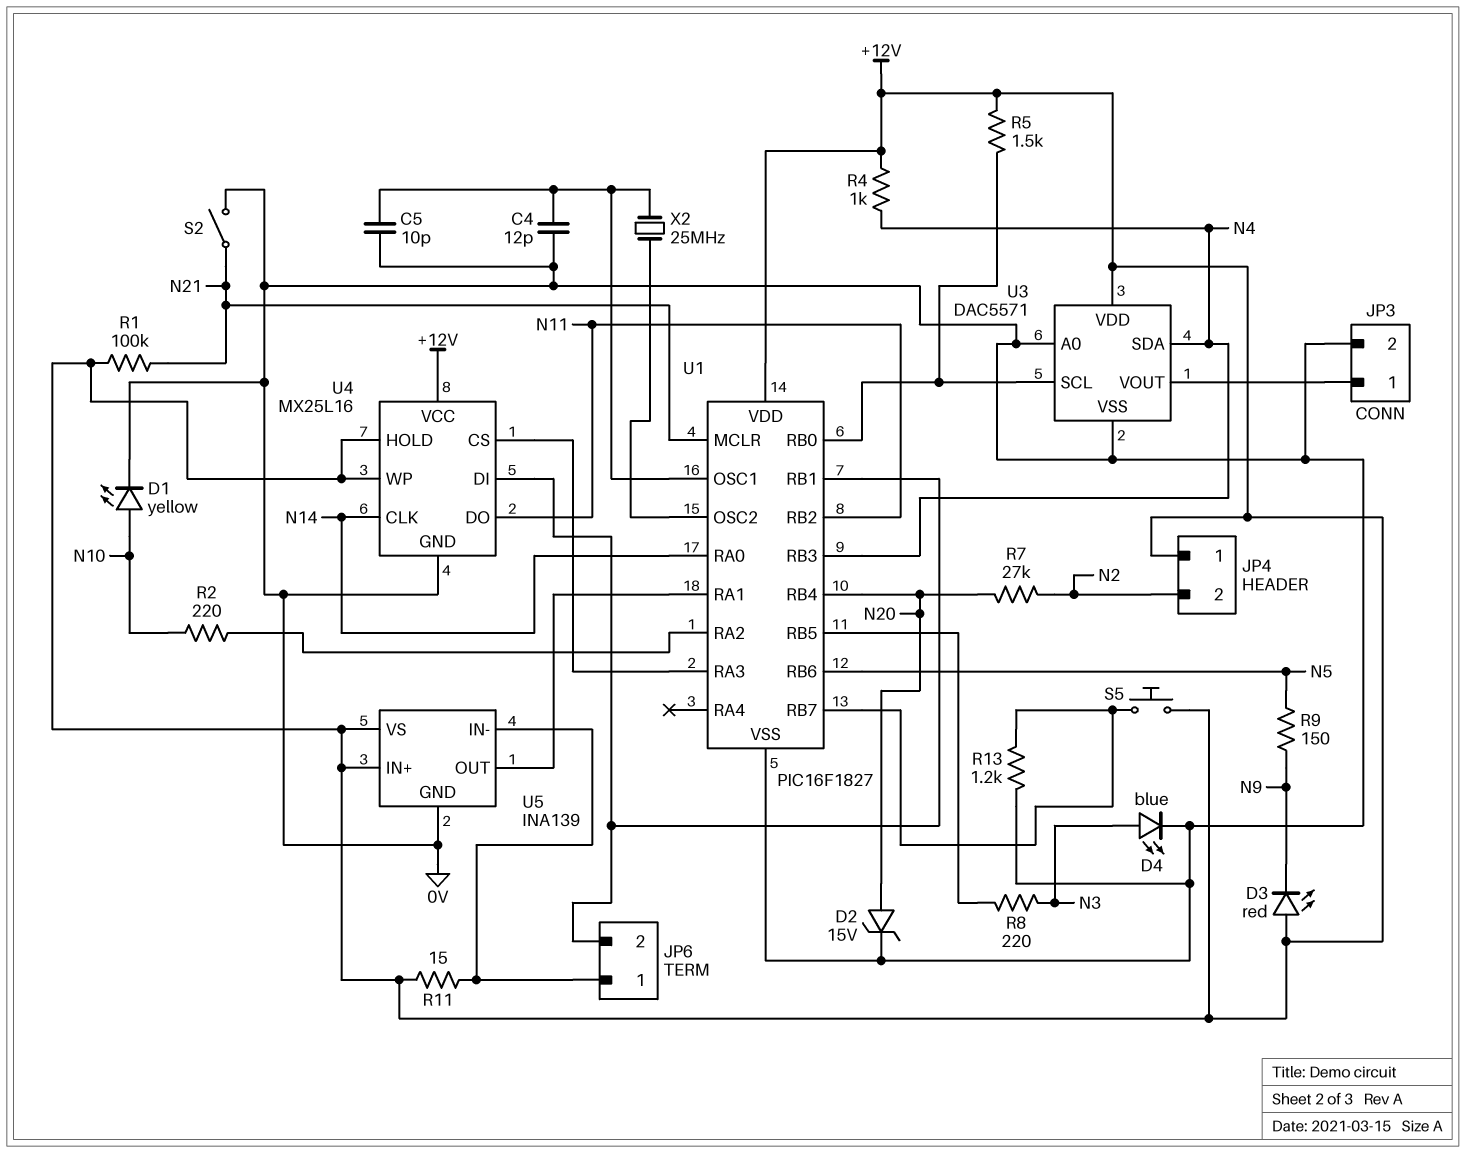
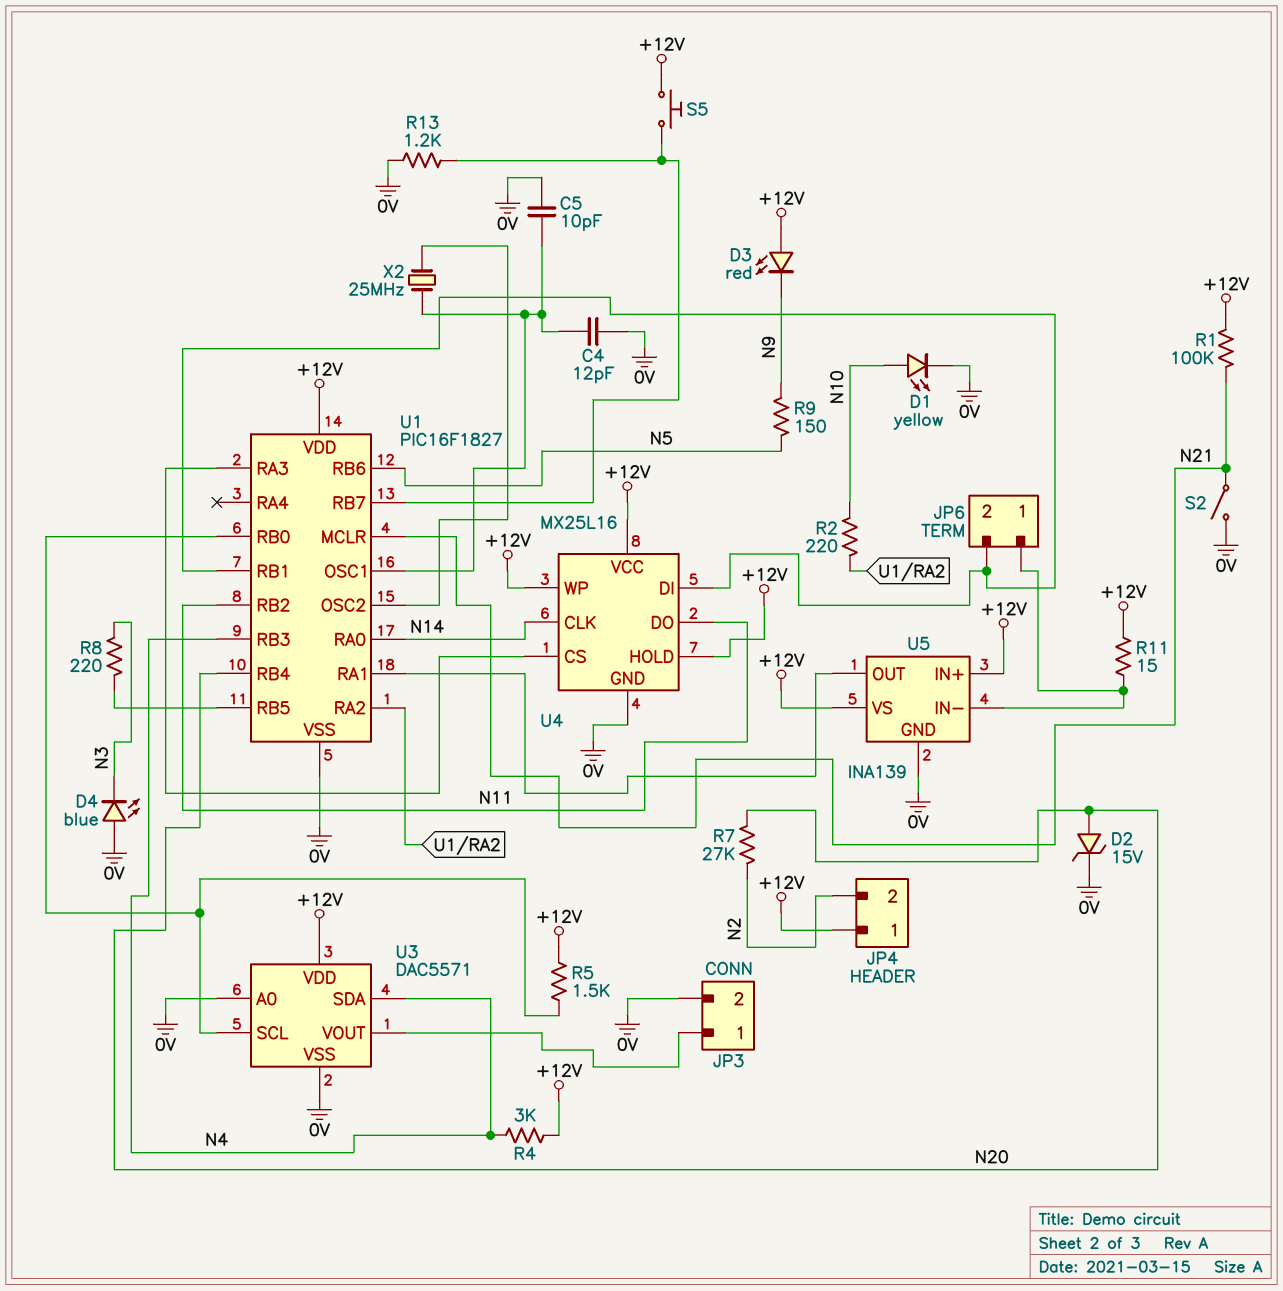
D4: LED blue (A N3, K 0V) -> LED blue (A 0V, K N3)
R4: 1k (+12V, N4) -> 3k (+12V, N4)

